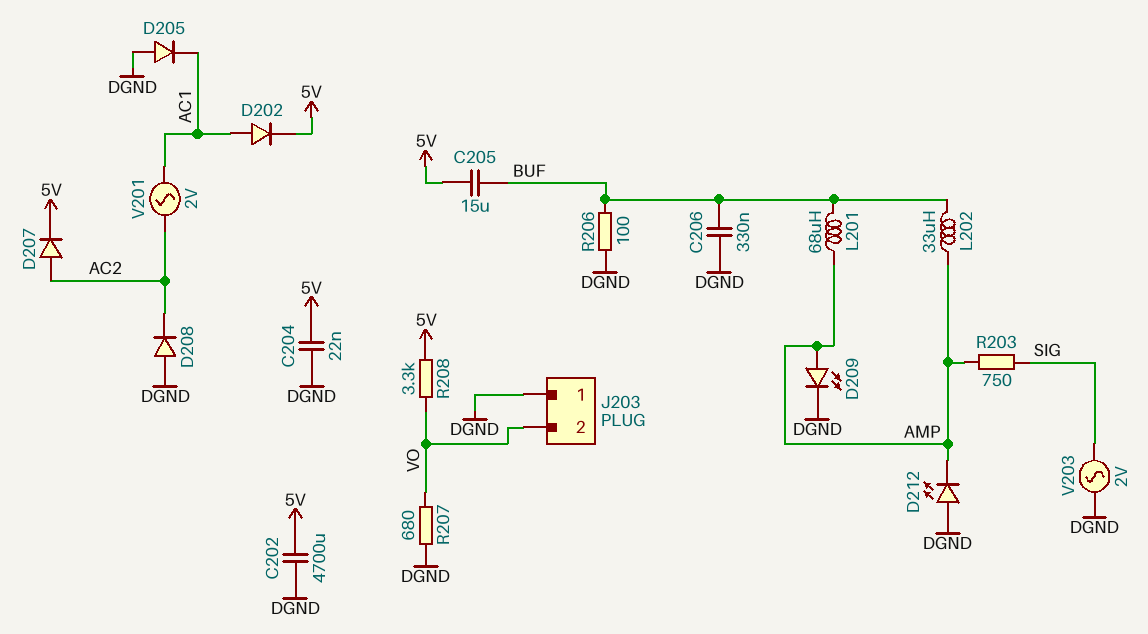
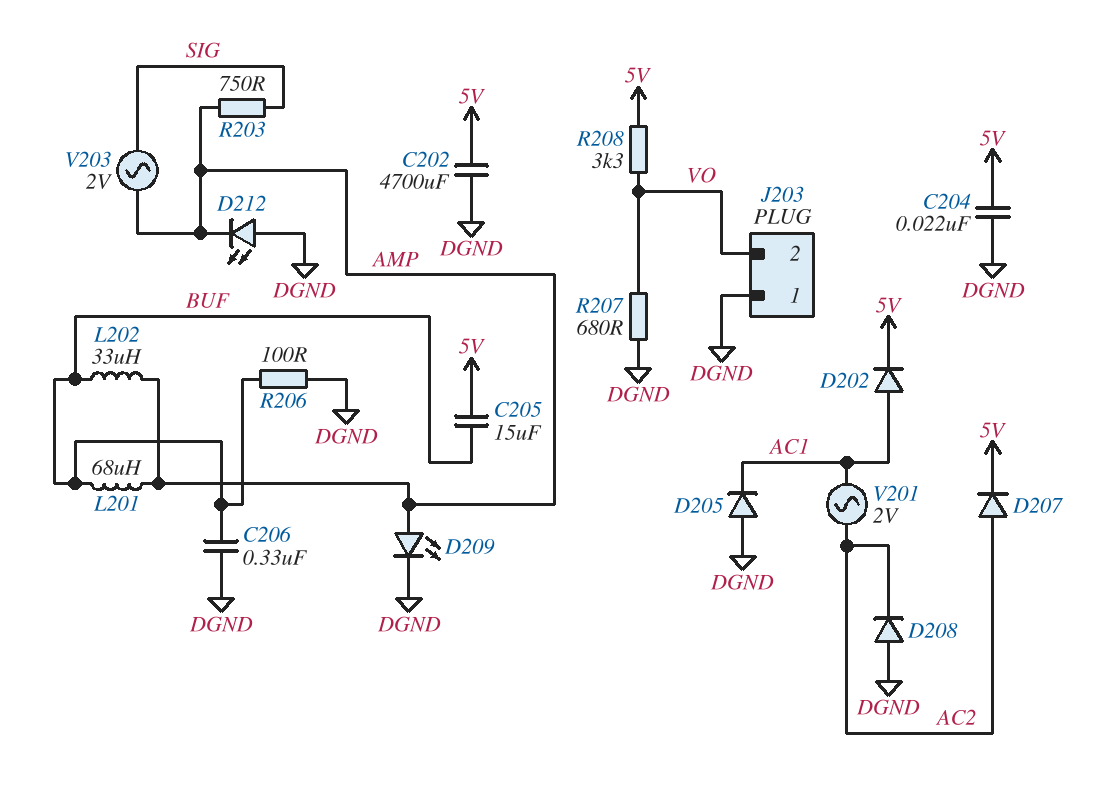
V203: AC 2V (DGND, SIG) -> AC 2V (AMP, SIG)

